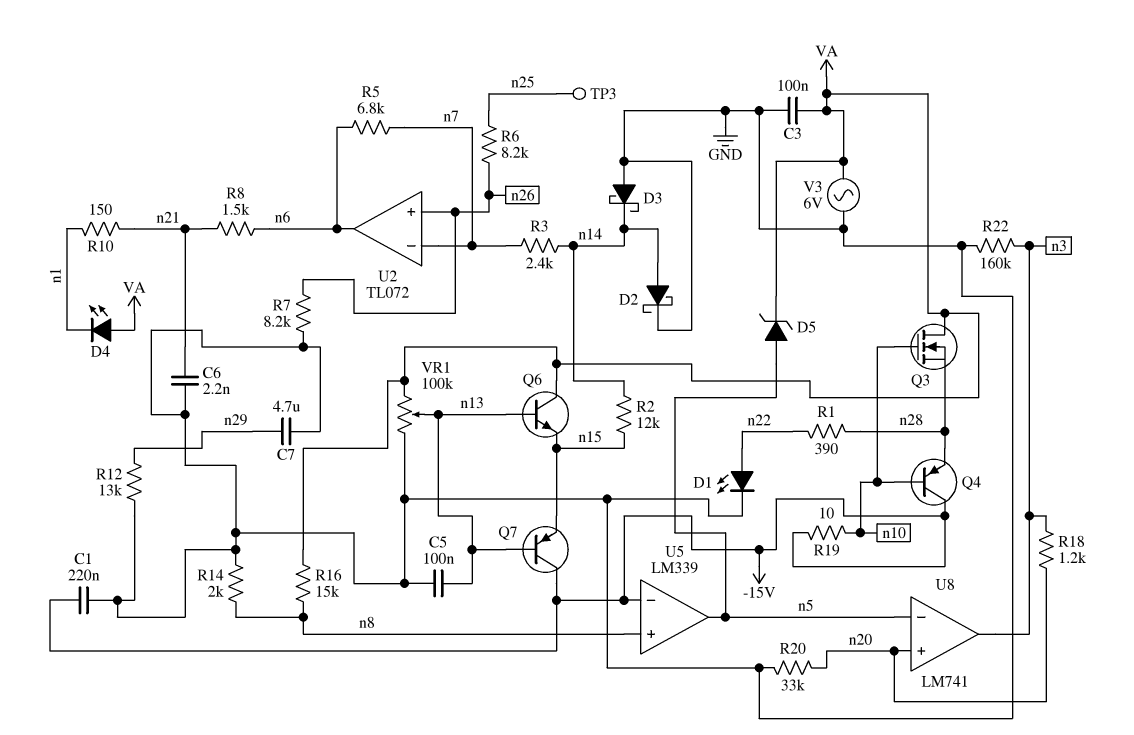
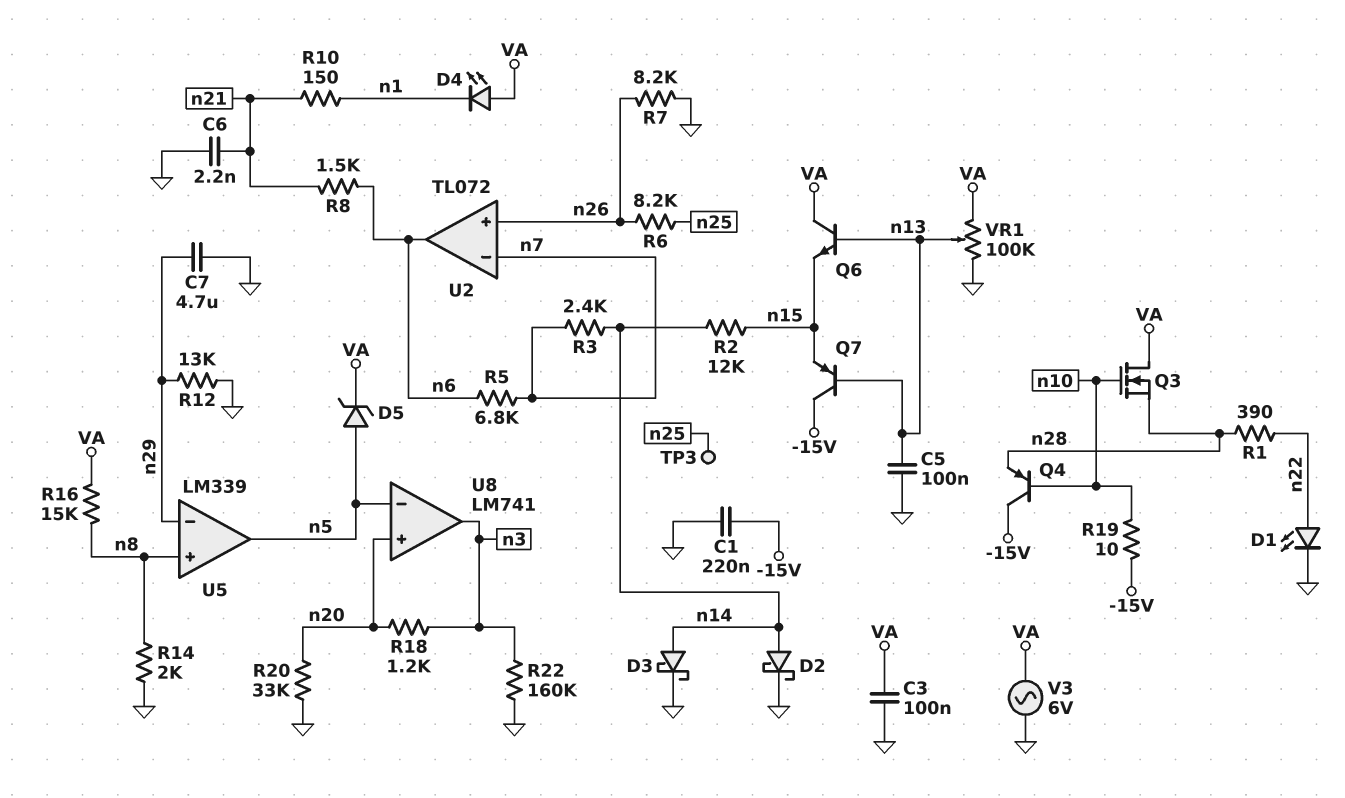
D3: schottky (A GND, K n14) -> schottky (A n14, K GND)
U5 pin in-: -15V -> n29

